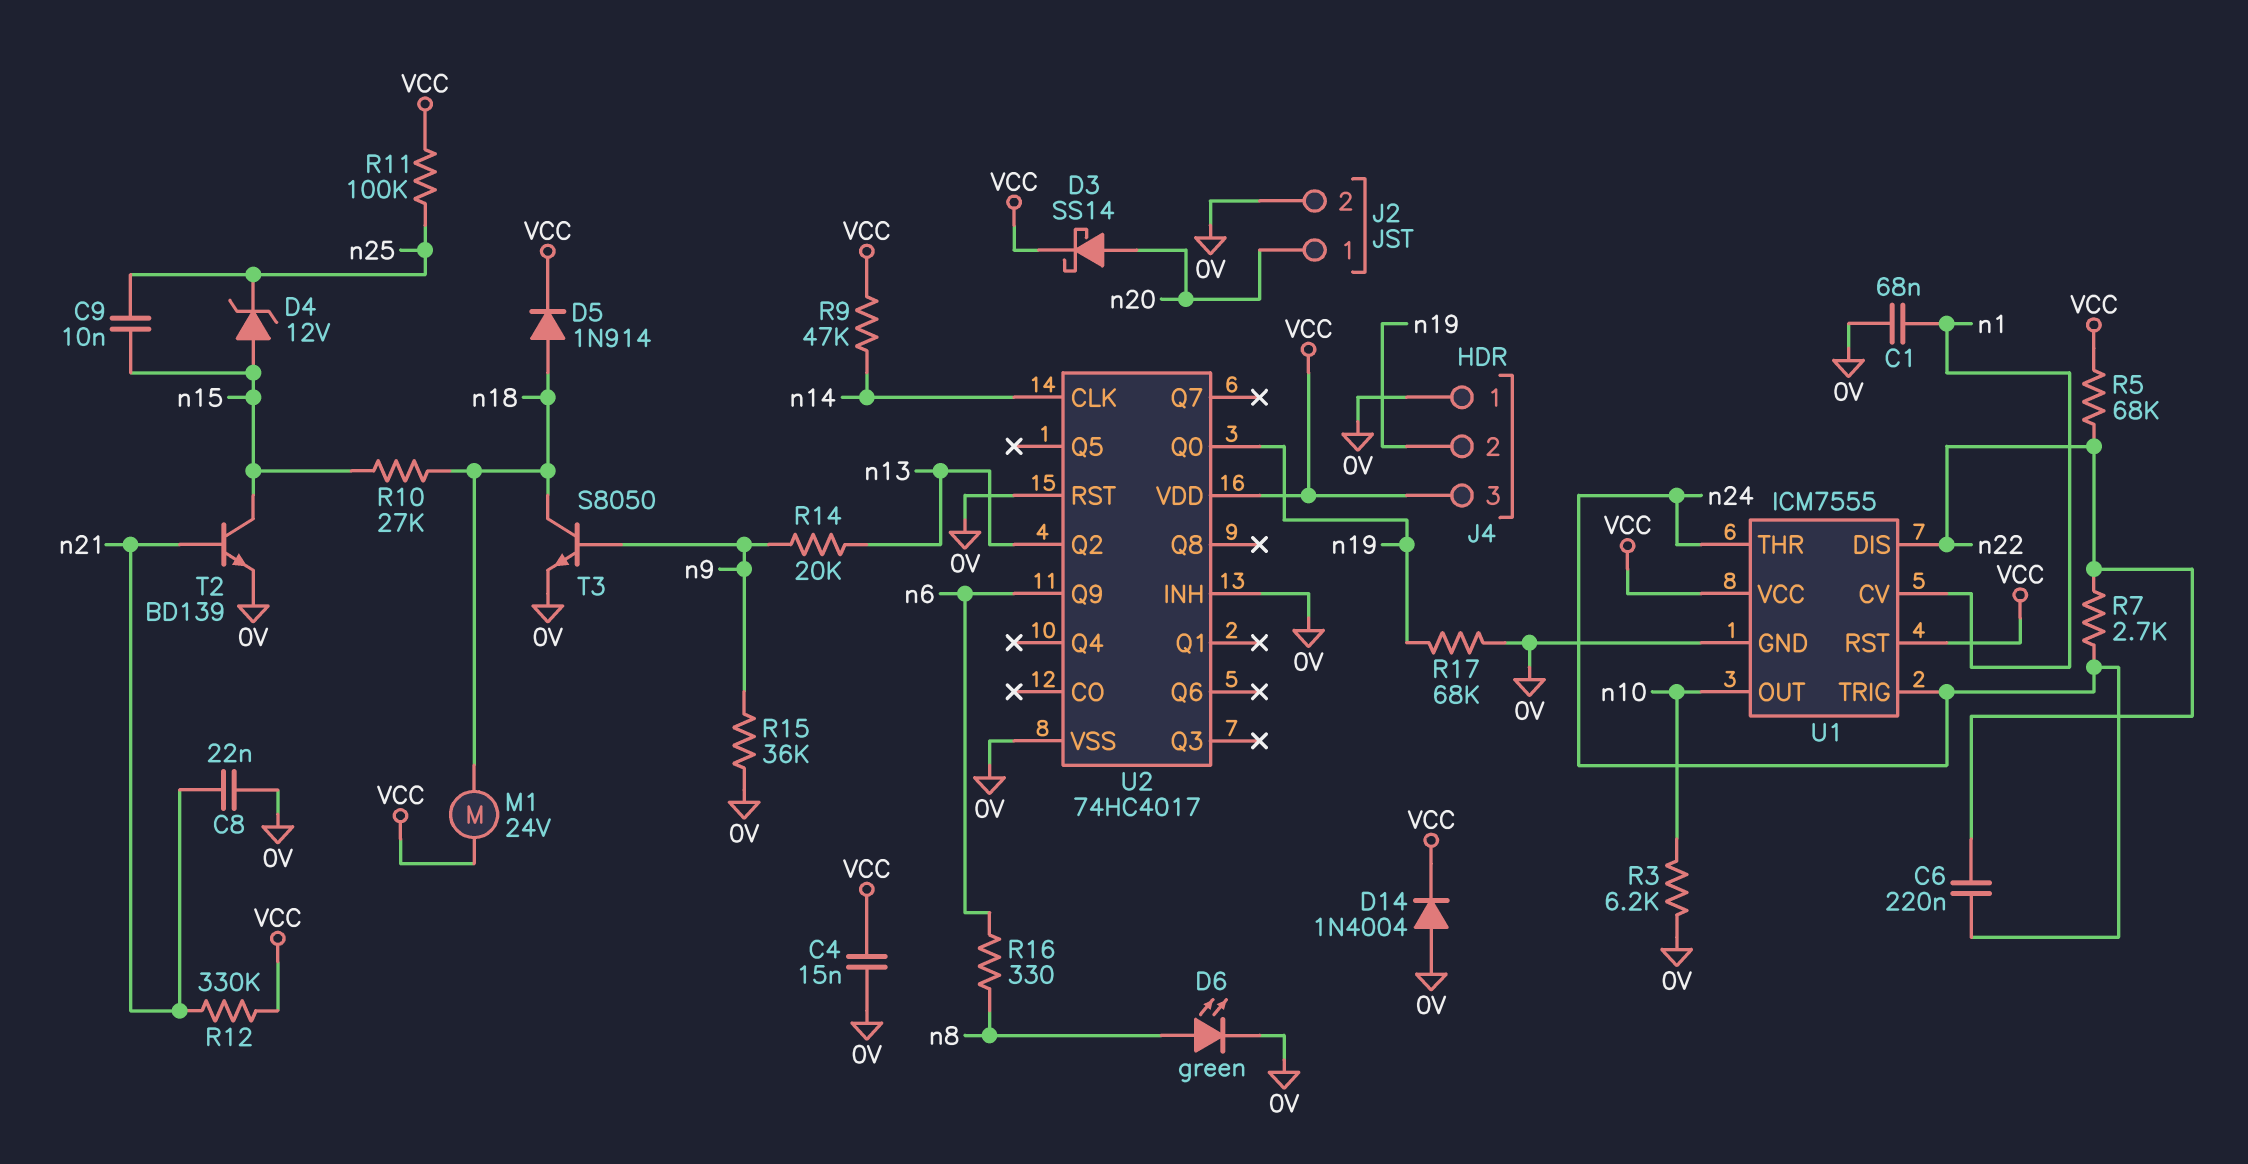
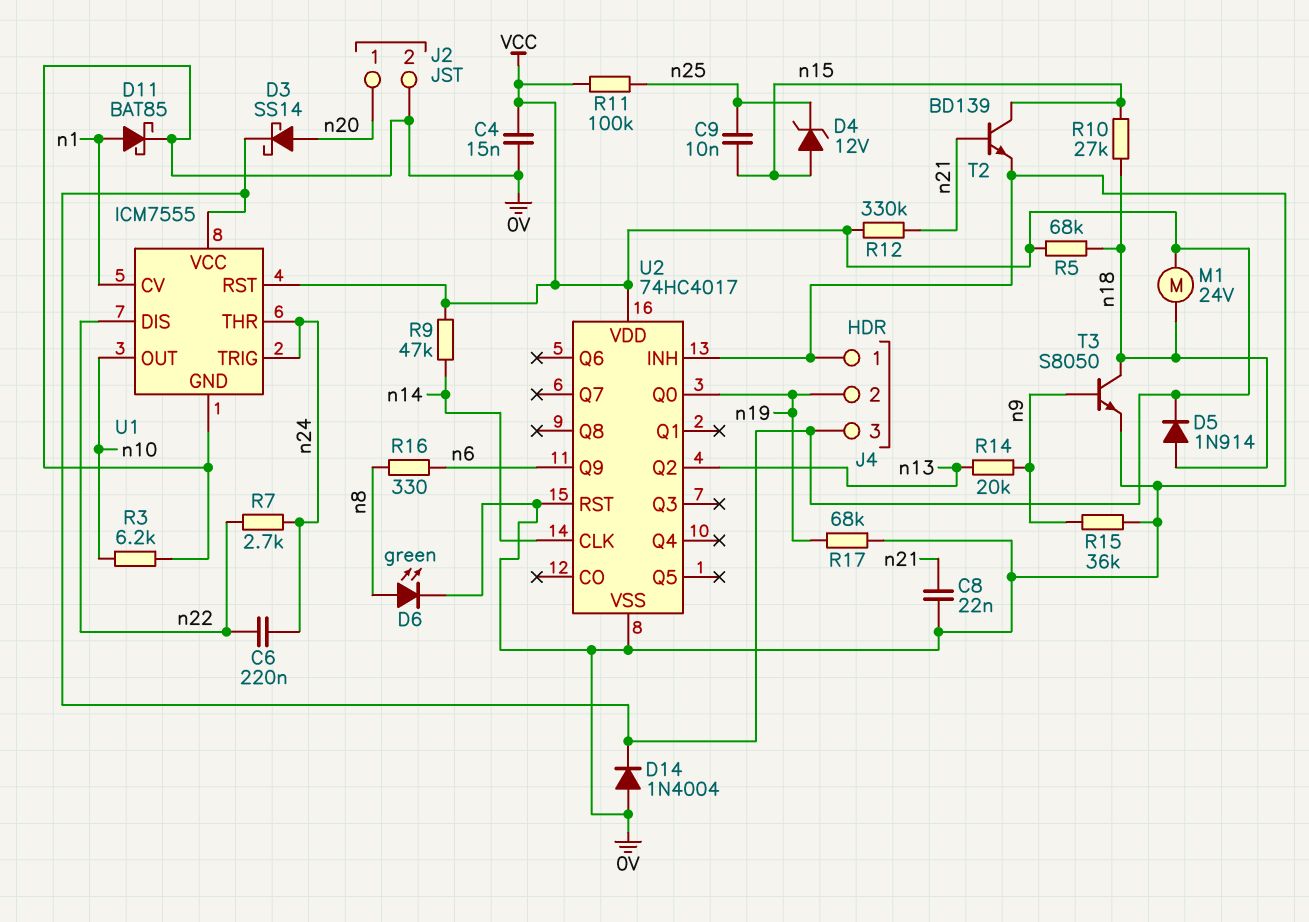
C1: 68nF (0V, n1) -> none
D11: none -> schottky BAT85 (A n1, K 0V)
R5: 68k (VCC, n22) -> 68k (VCC, n18)

